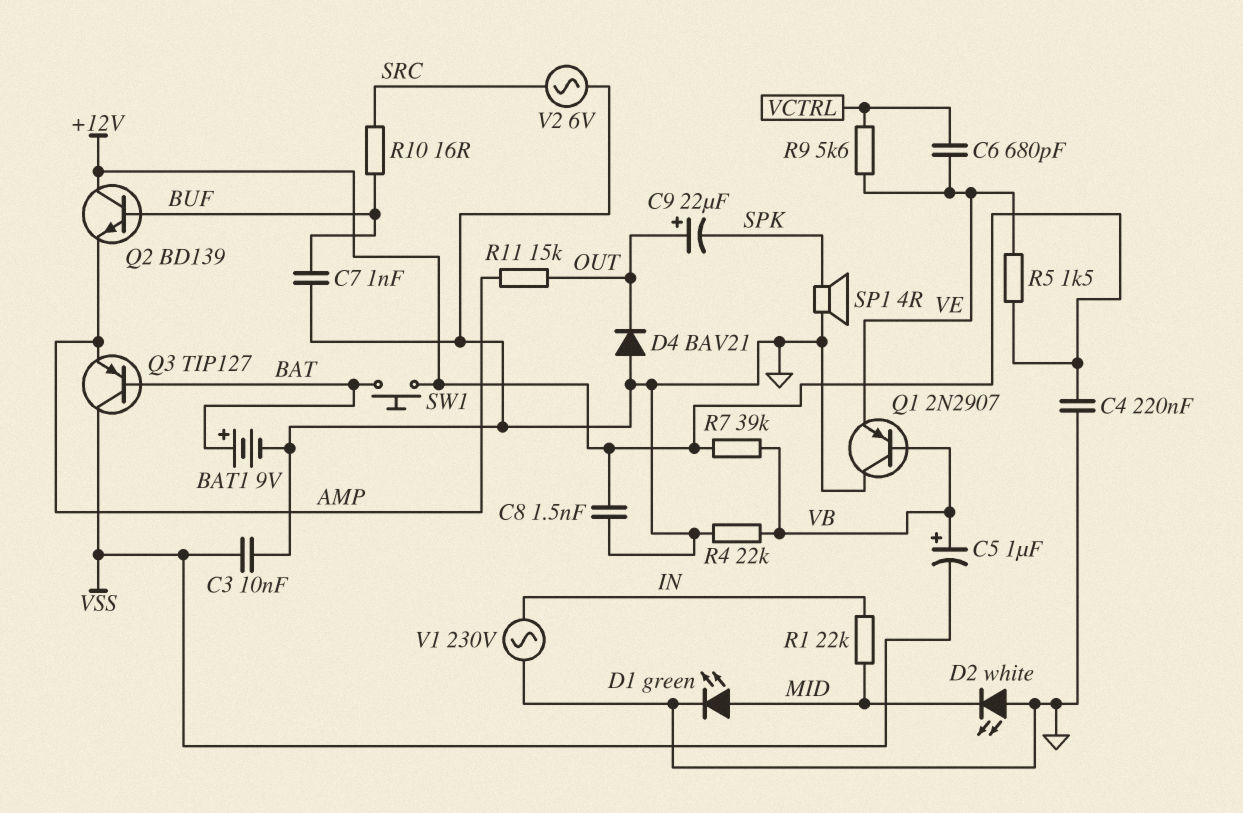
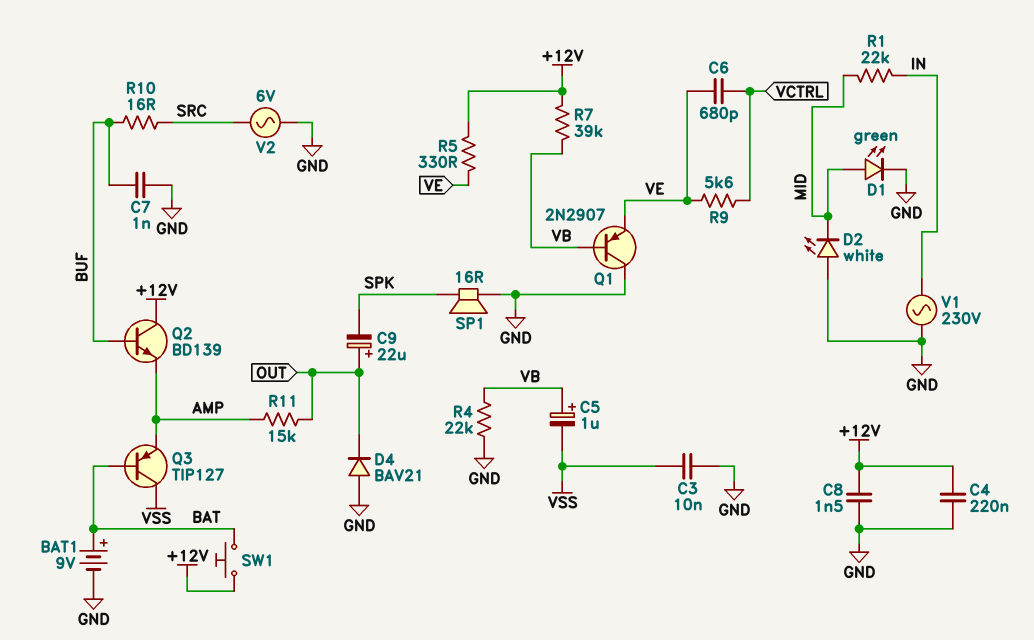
R5: 1.5k (+12V, VE) -> 330 (+12V, VE)
SP1: speaker 4R (GND, SPK) -> speaker 16R (GND, SPK)

